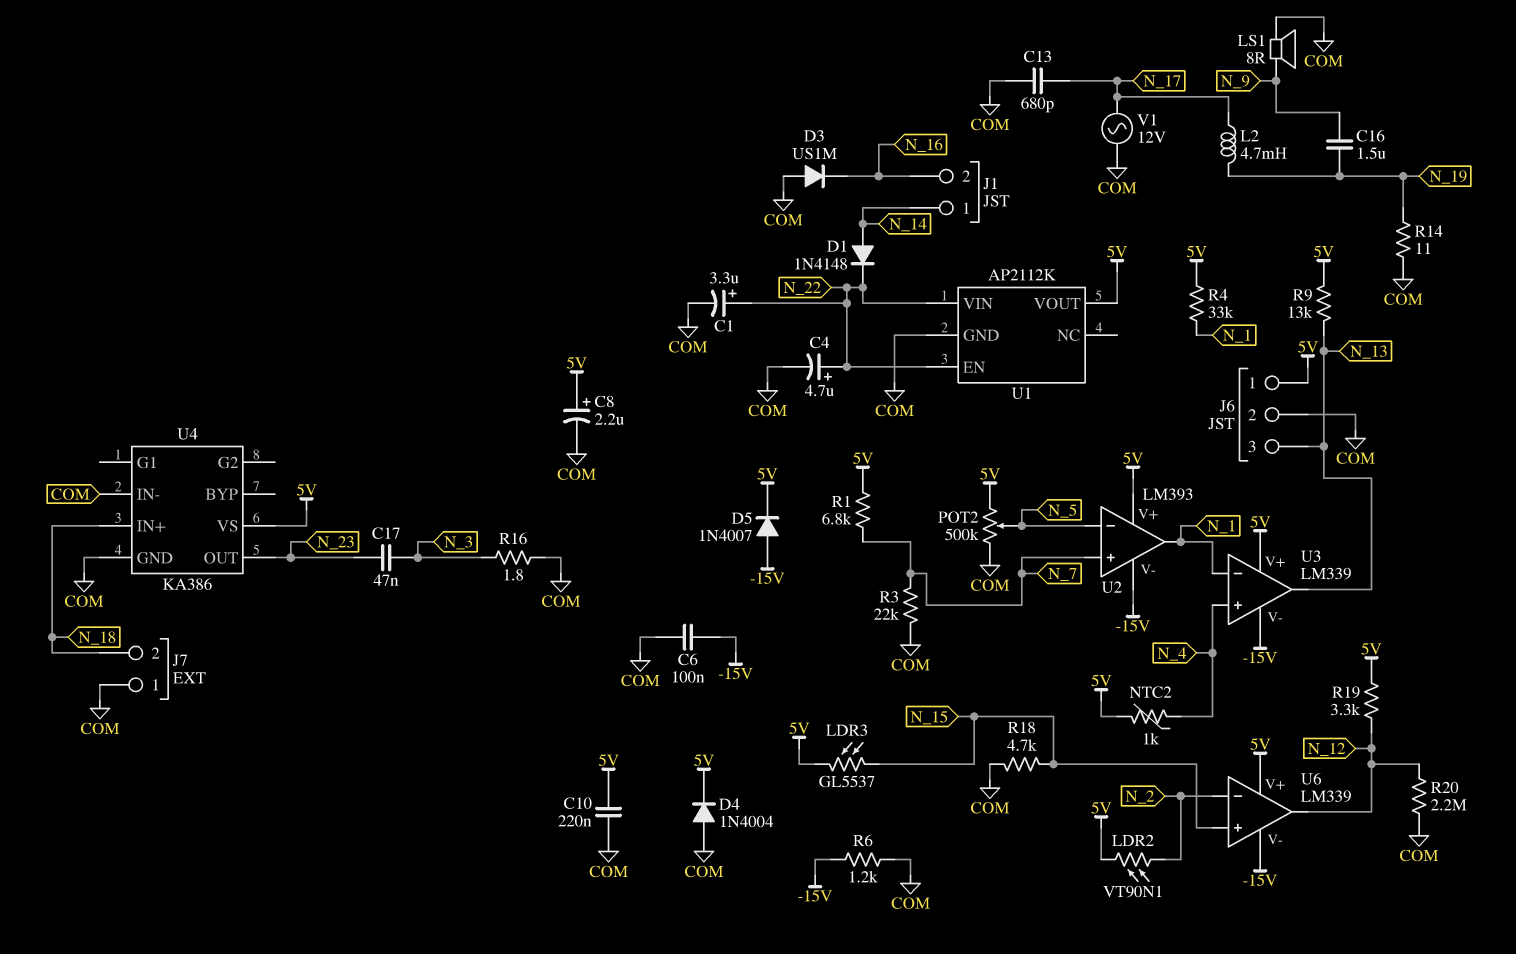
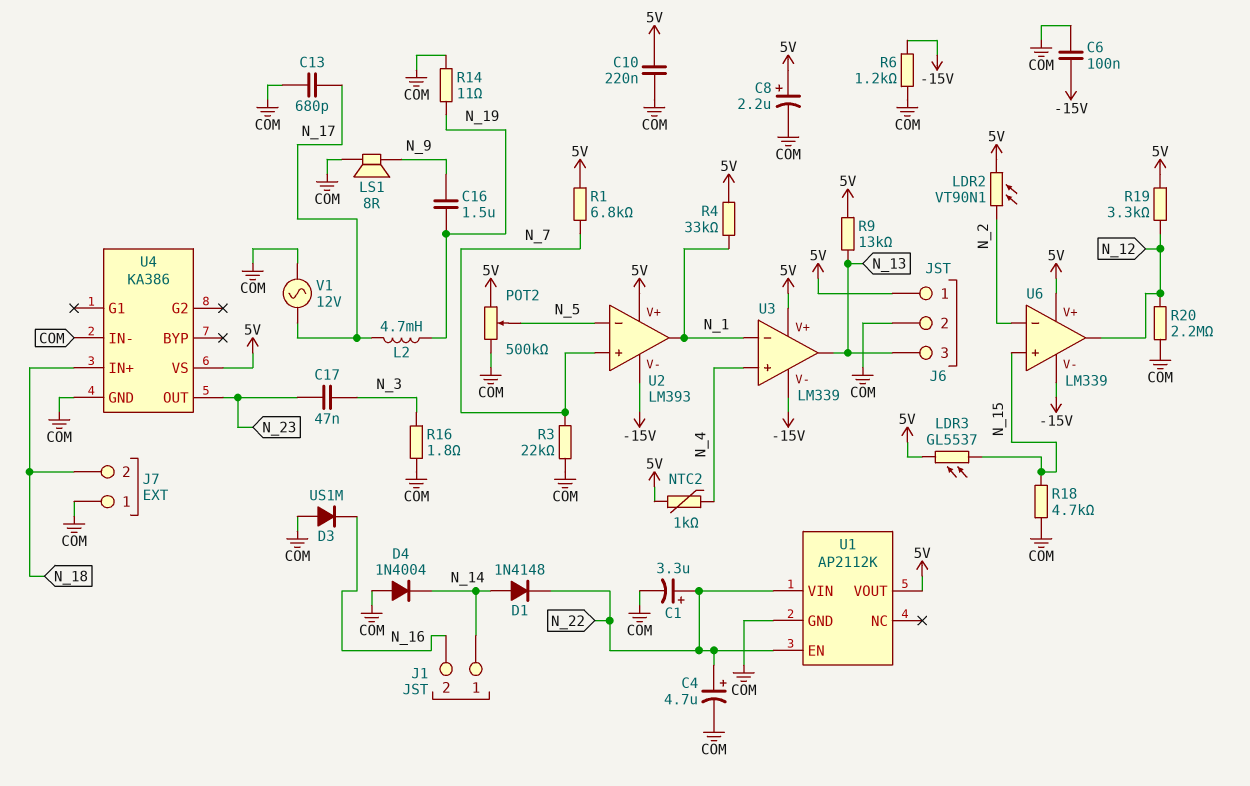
D4: diode 1N4004 (A COM, K 5V) -> diode 1N4004 (A COM, K N_14)
D5: diode 1N4007 (A -15V, K 5V) -> none

